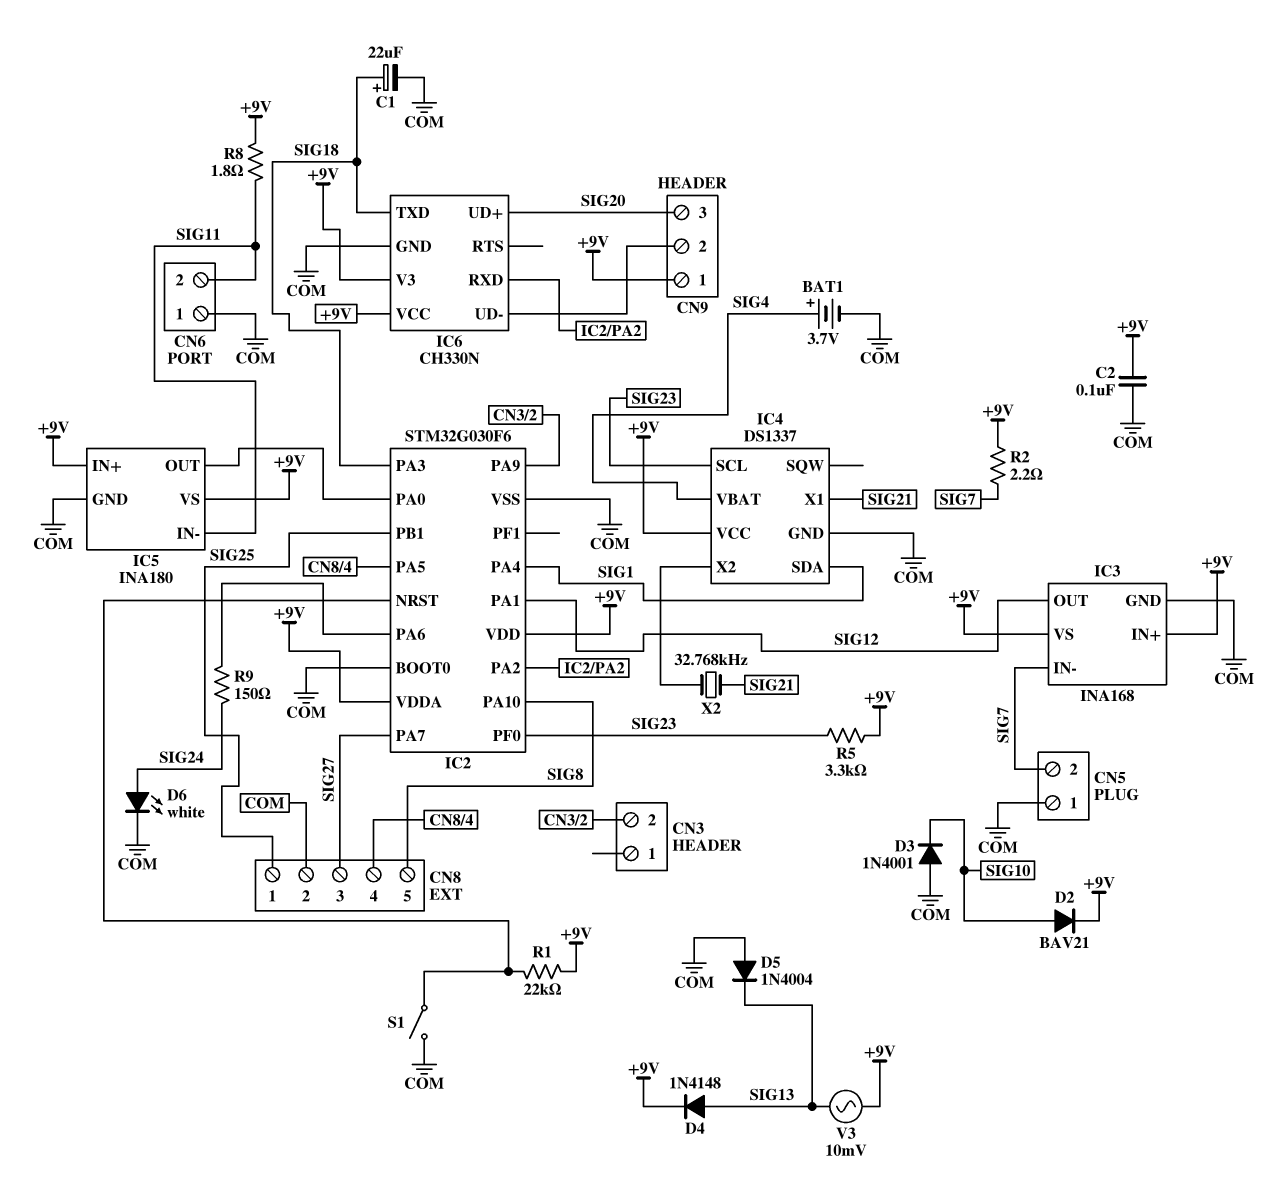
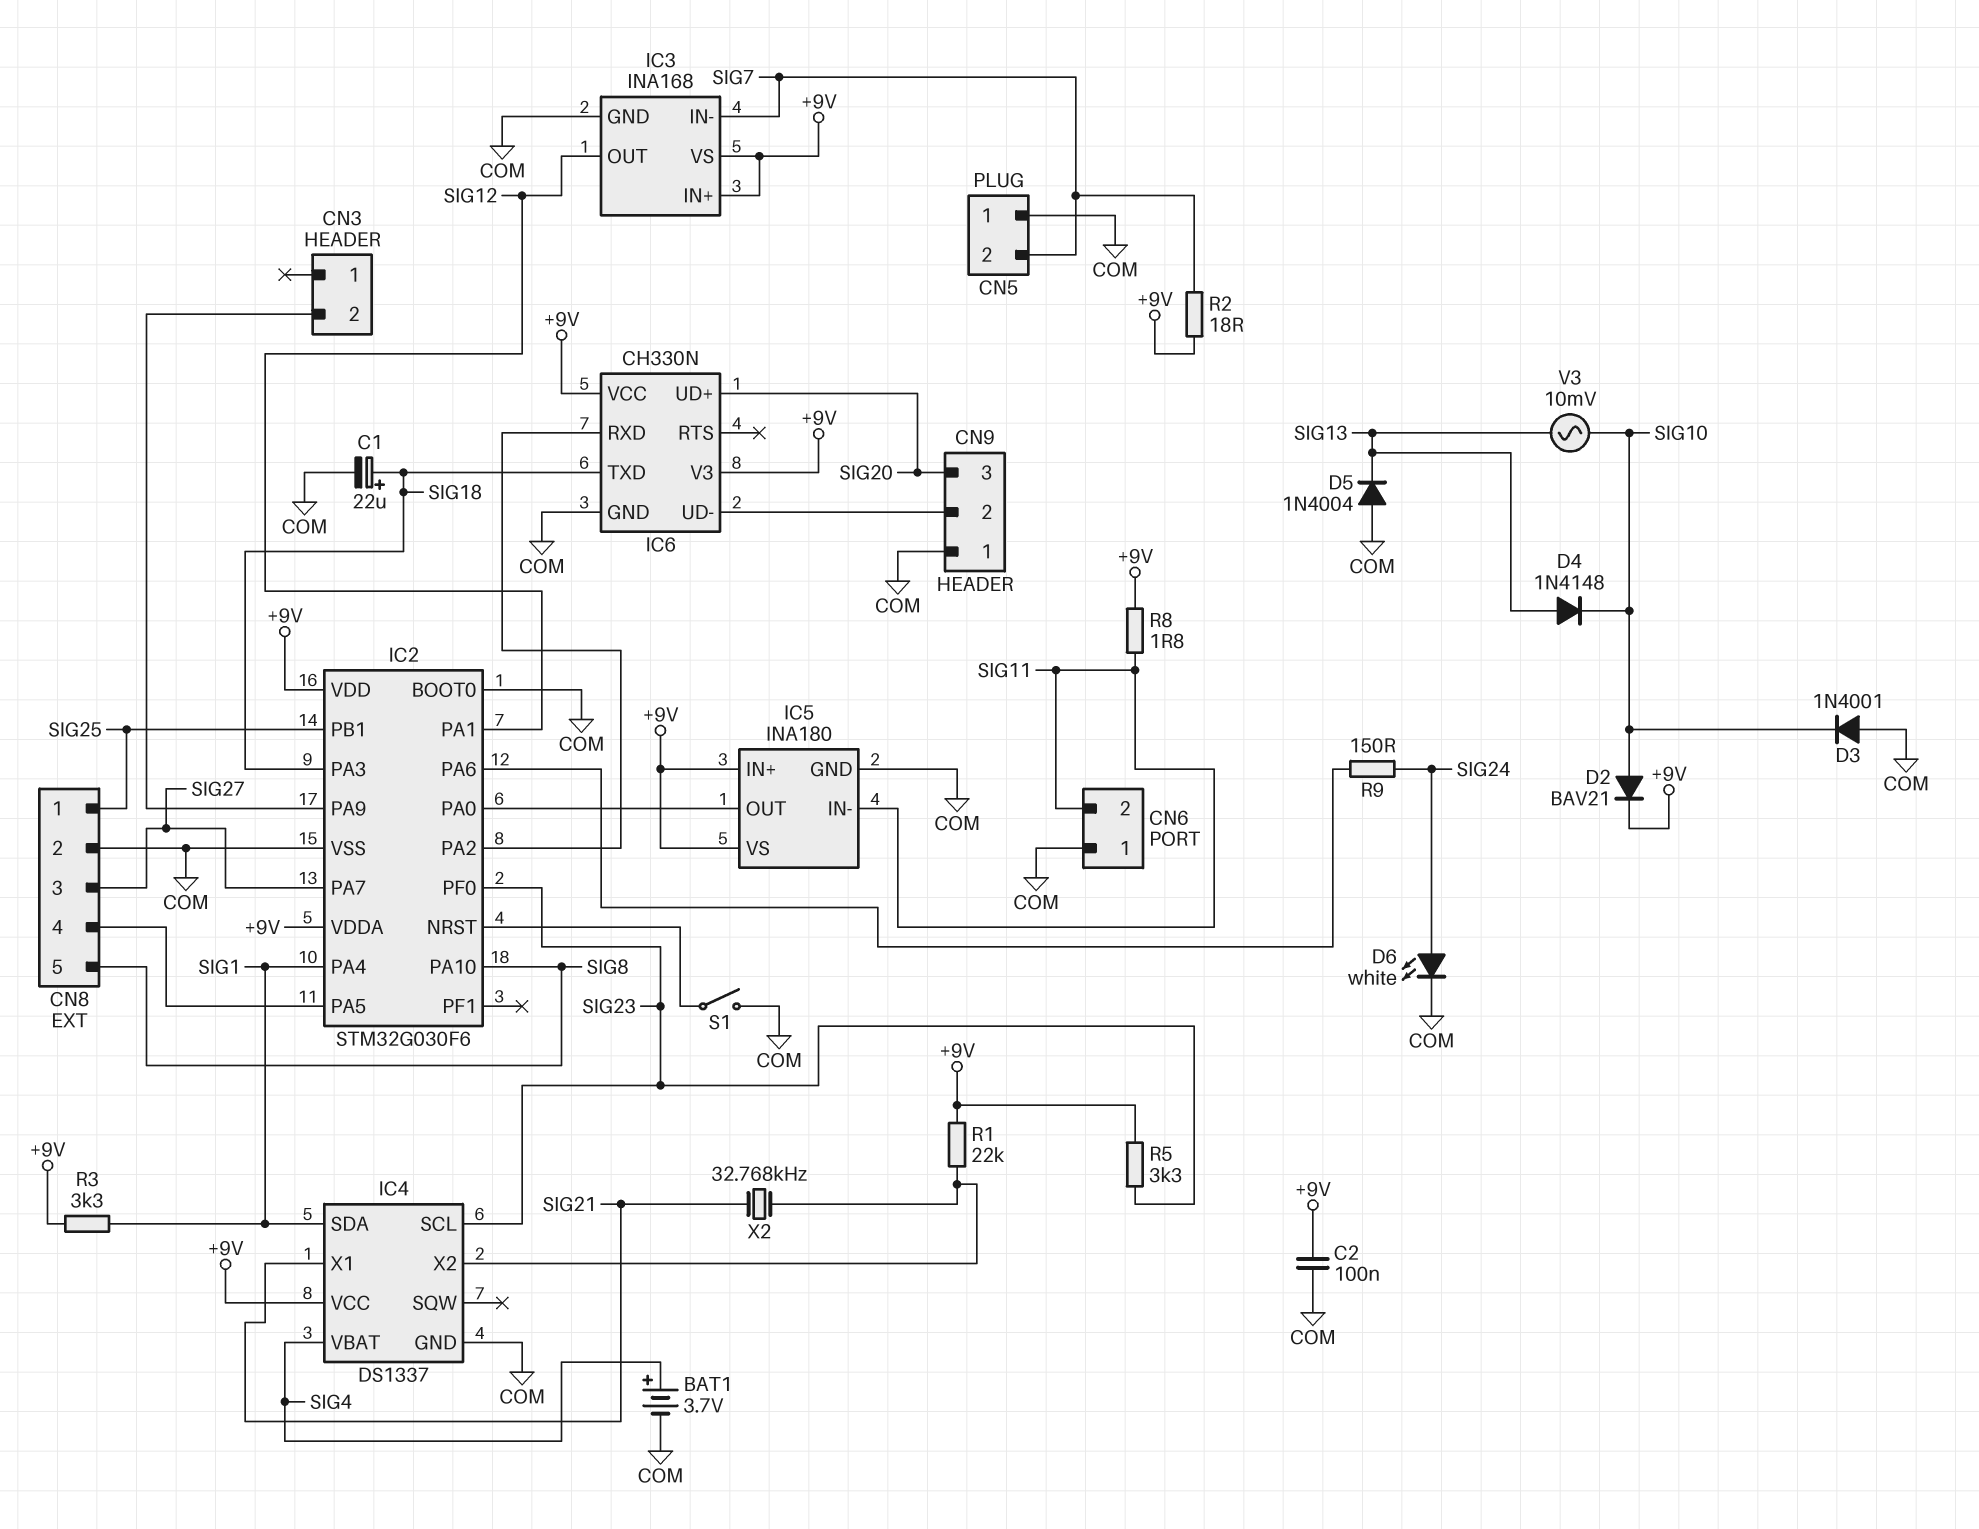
CN9 pin 1: +9V -> COM
D4: diode 1N4148 (A SIG13, K +9V) -> diode 1N4148 (A SIG13, K SIG10)
R1: 22k (+9V, IC2/NRST) -> 22k (+9V, IC4/X2)
R2: 2.2 (+9V, SIG7) -> 18 (+9V, SIG7)
R3: none -> 3.3k (+9V, SIG1)
V3: AC 10mV (+9V, SIG13) -> AC 10mV (SIG10, SIG13)

